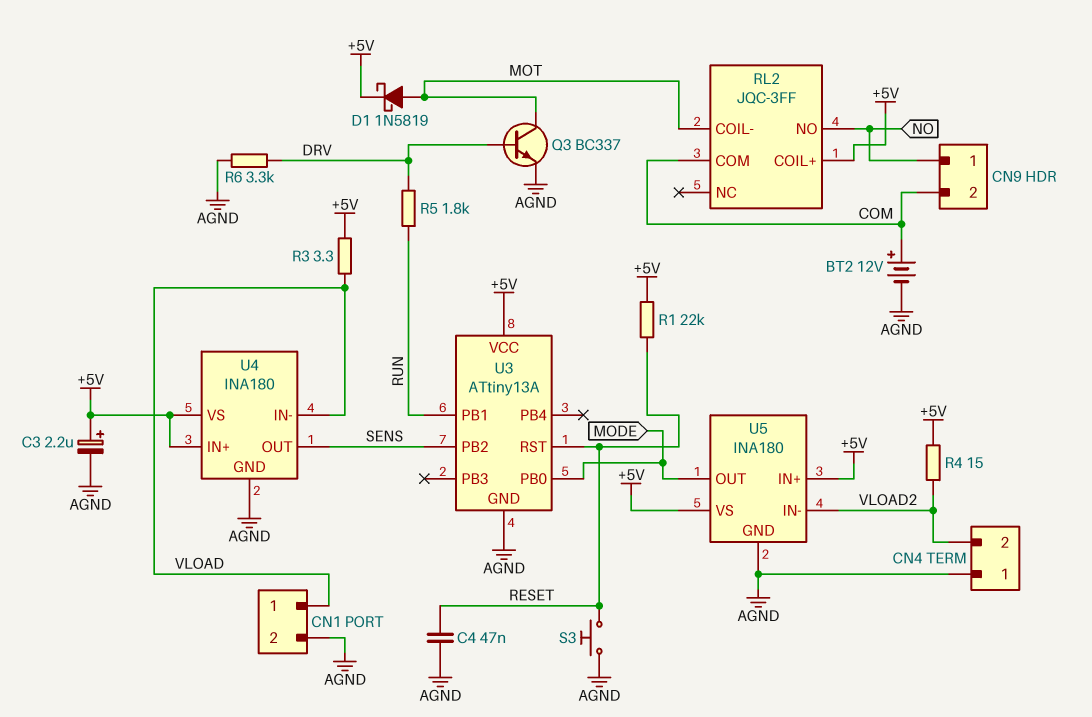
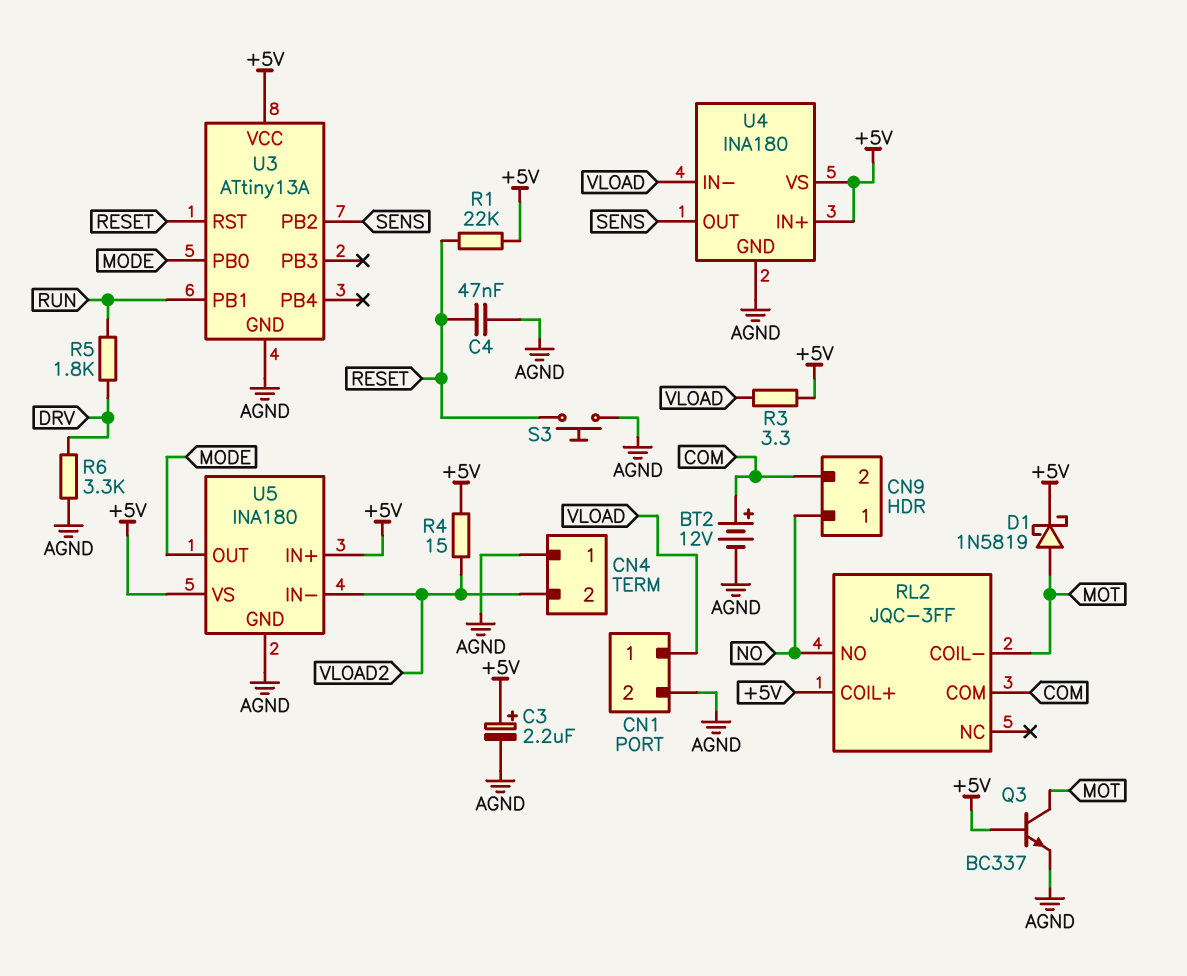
Q3: NPN BC337 (B DRV, C MOT, E AGND) -> NPN BC337 (B +5V, C MOT, E AGND)

